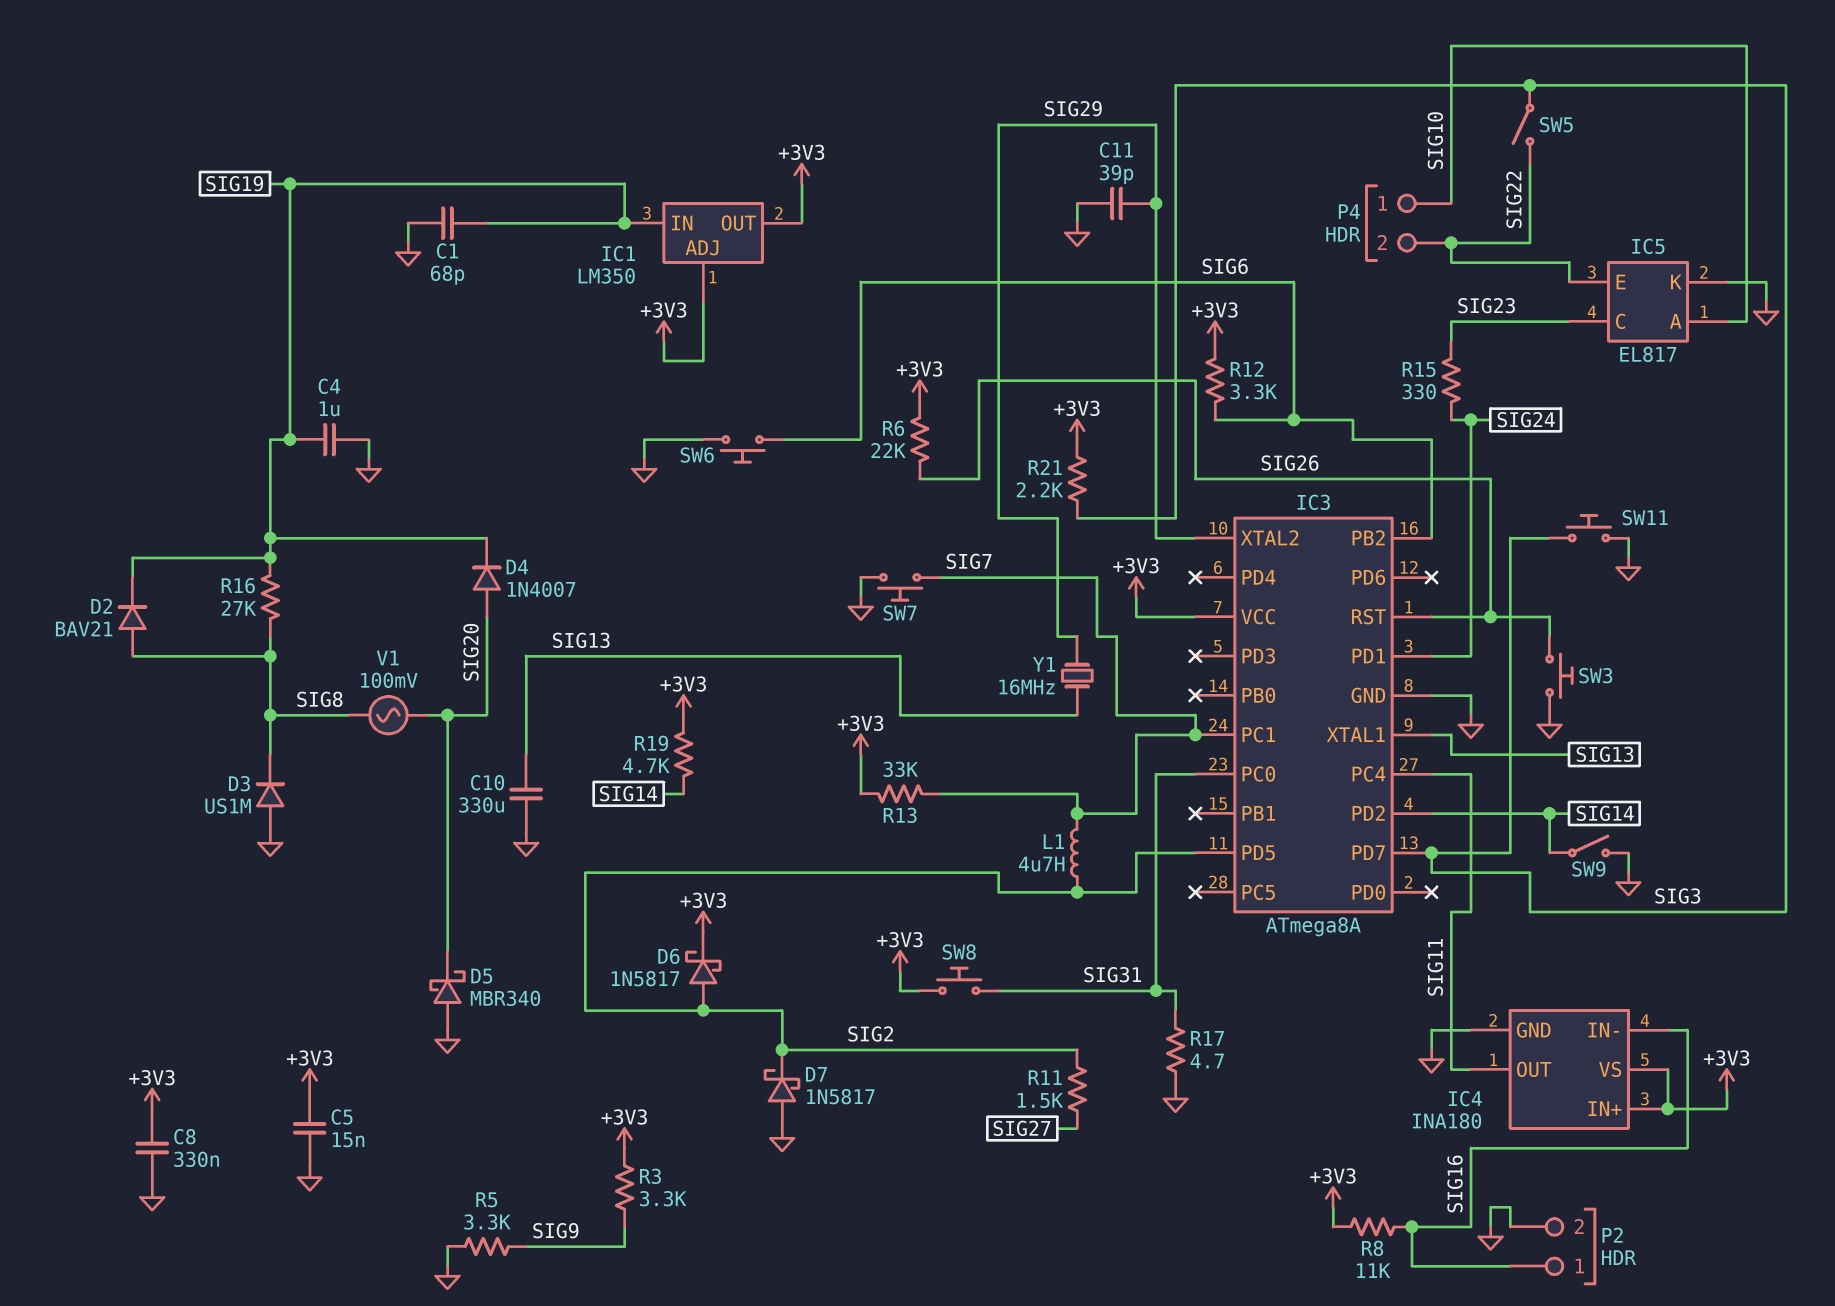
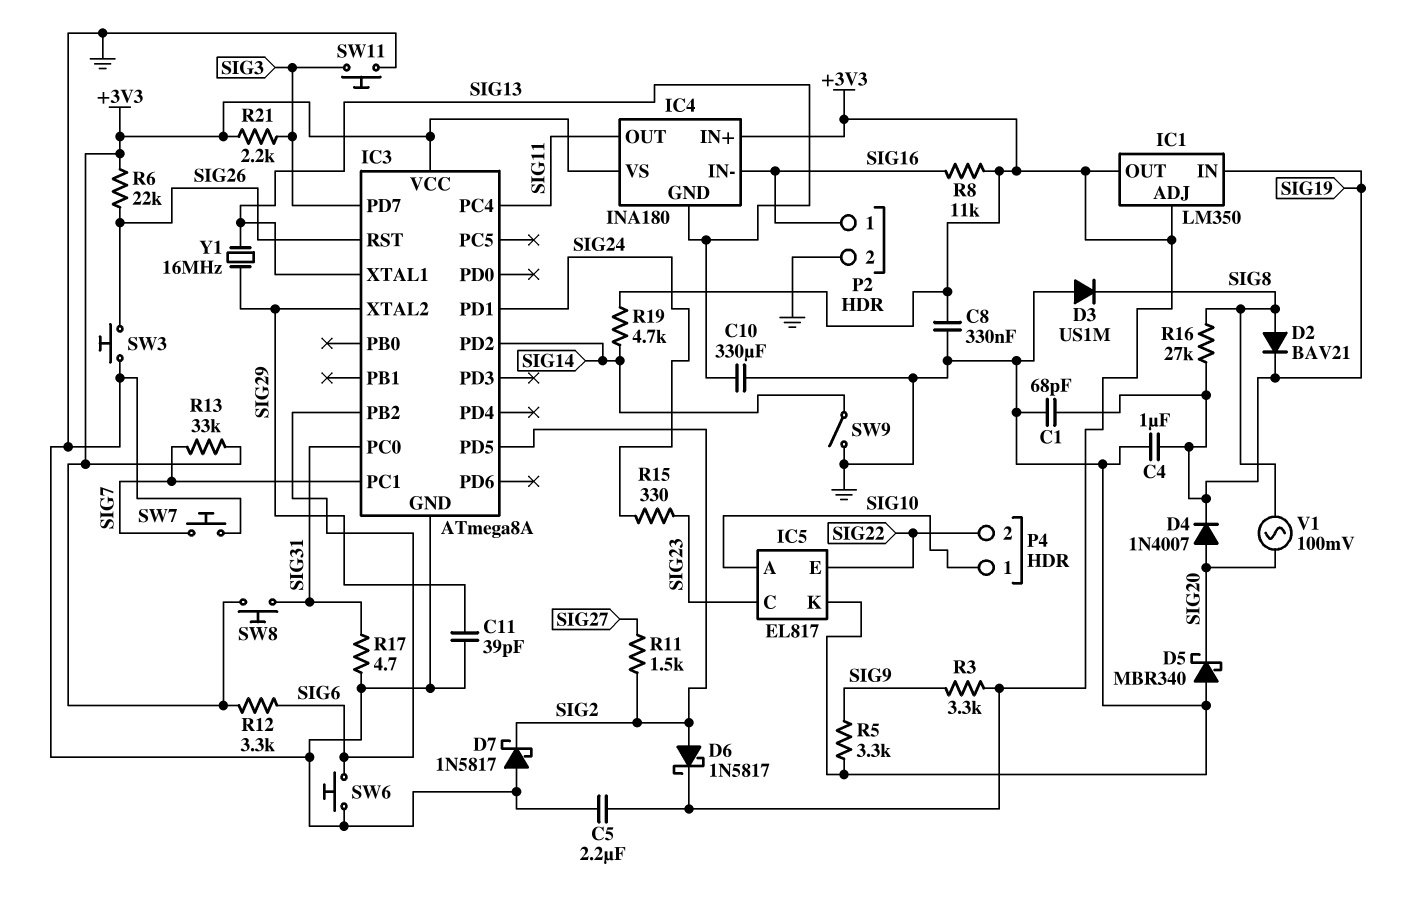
C5: 15nF (+3V3, GND) -> 2.2uF (+3V3, GND)
IC4 pin GND: GND -> SIG13
L1: 4.7uH (SIG2, SIG7) -> none
SW5: switch (SIG3, SIG22) -> none

